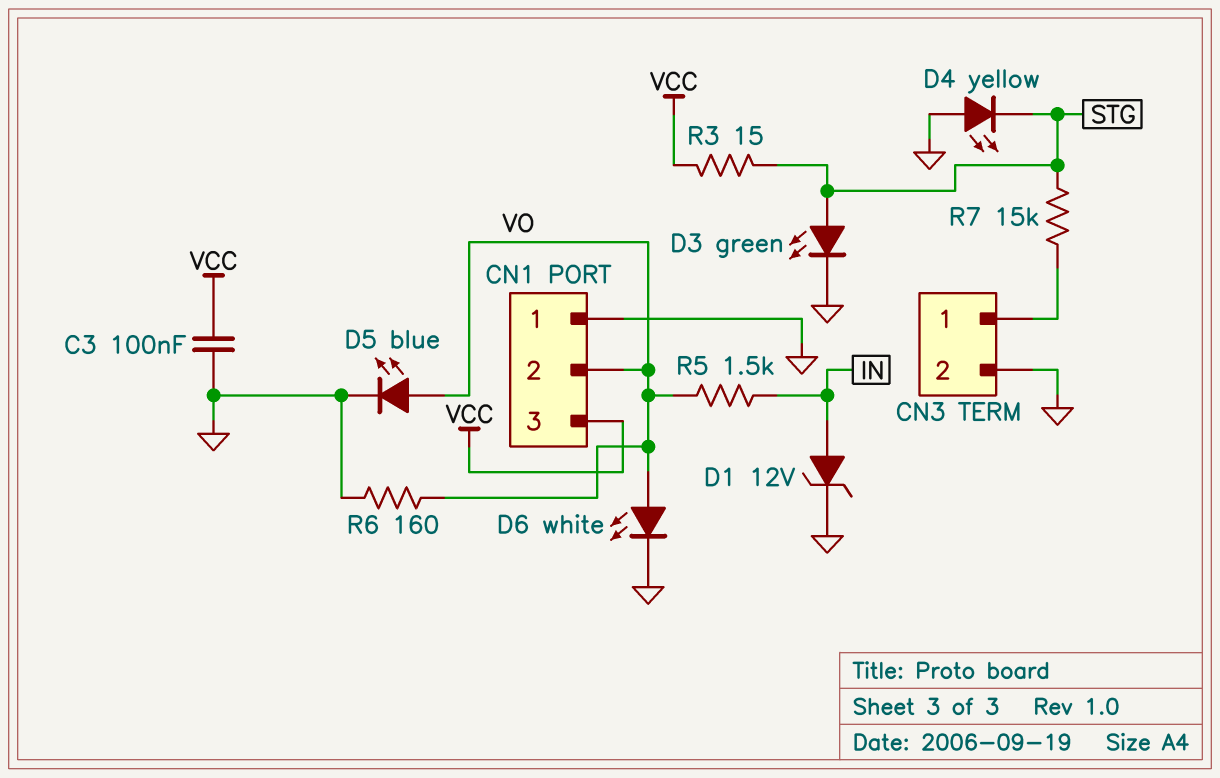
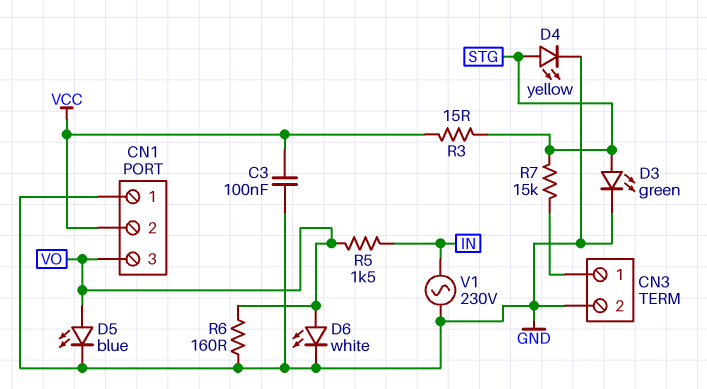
CN1 pin 2: VO -> VCC
CN1 pin 3: VCC -> VO
D1: zener 12V (A IN, K GND) -> none
D4: LED yellow (A GND, K STG) -> LED yellow (A STG, K GND)
V1: none -> AC 230V (GND, IN)

